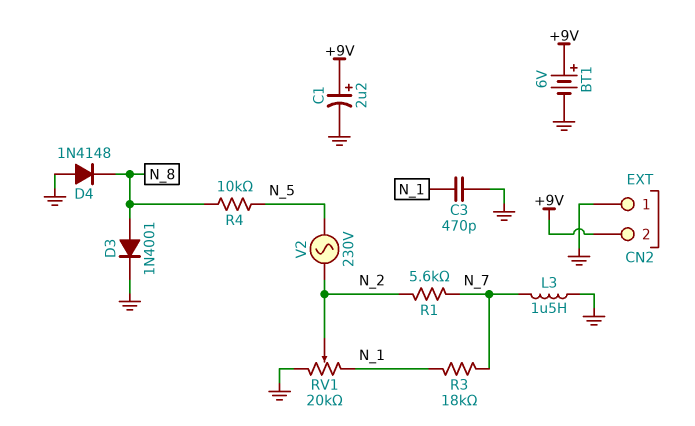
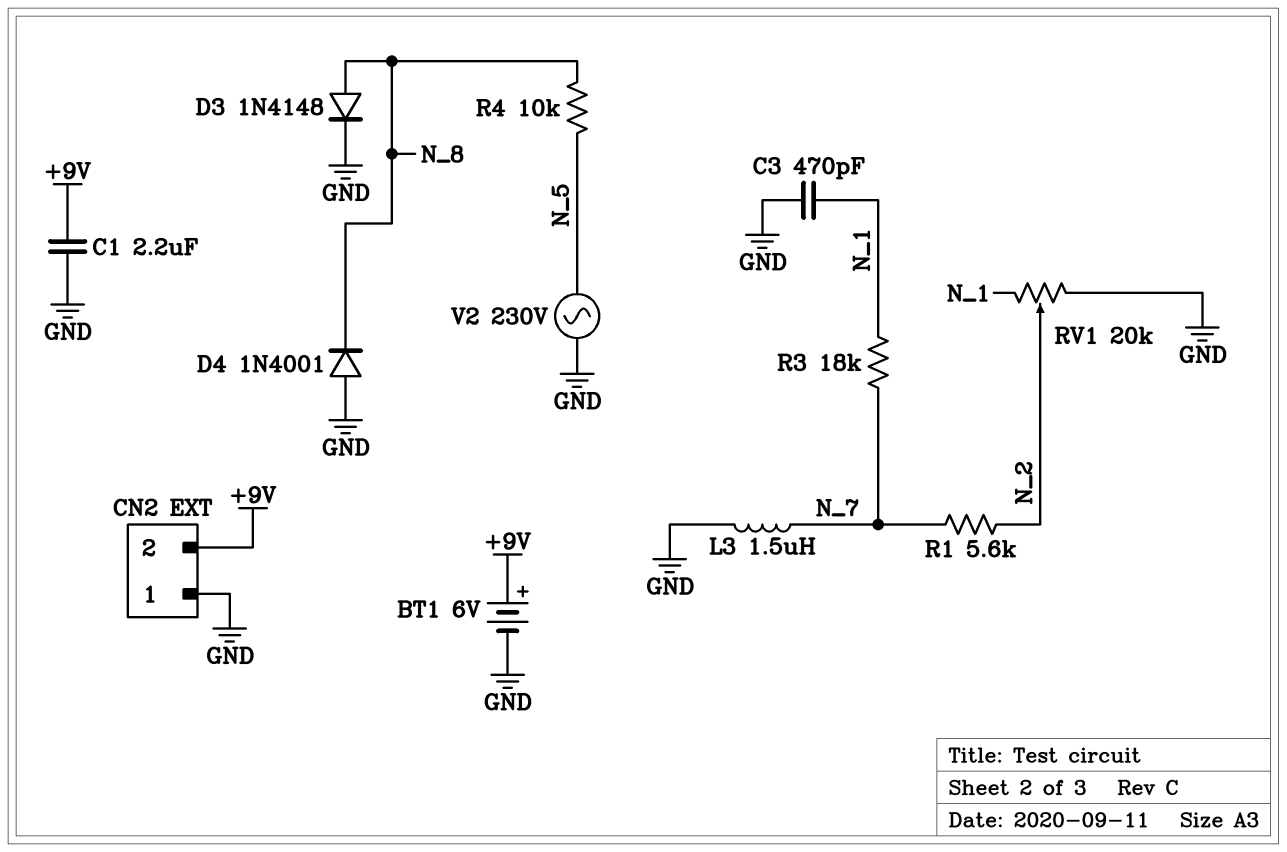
C1: 2.2uF (plus +9V, minus GND) -> 2.2uF (+9V, GND)
D3: diode 1N4001 (A N_8, K GND) -> diode 1N4148 (A N_8, K GND)
D4: diode 1N4148 (A GND, K N_8) -> diode 1N4001 (A GND, K N_8)
V2: AC 230V (N_2, N_5) -> AC 230V (GND, N_5)

